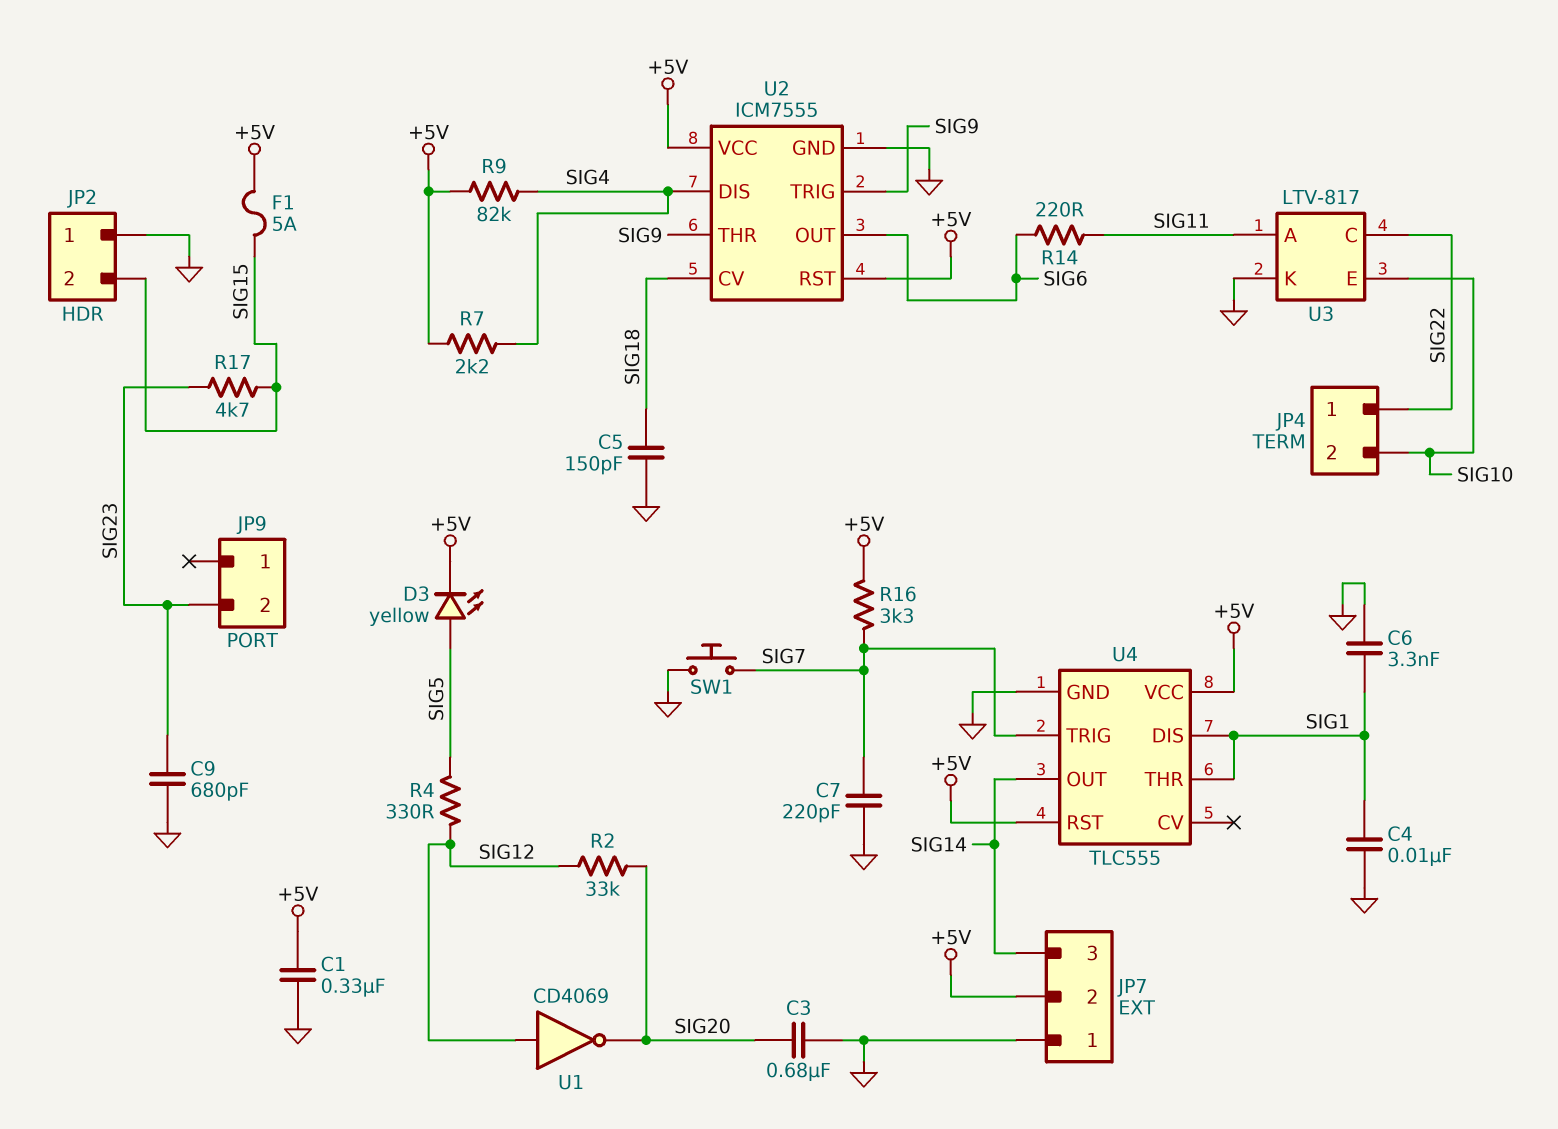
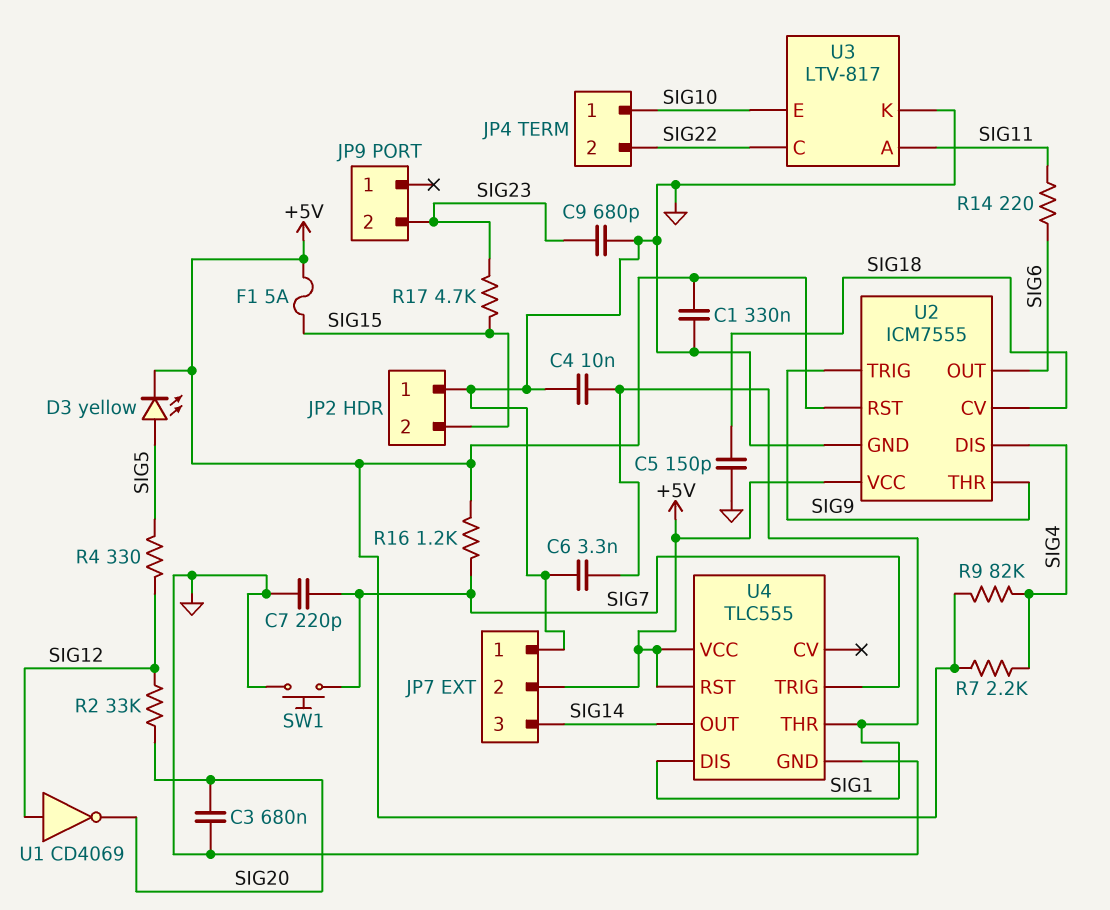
JP4 pin 1: SIG22 -> SIG10
JP4 pin 2: SIG10 -> SIG22
R16: 3.3k (+5V, SIG7) -> 1.2k (+5V, SIG7)

